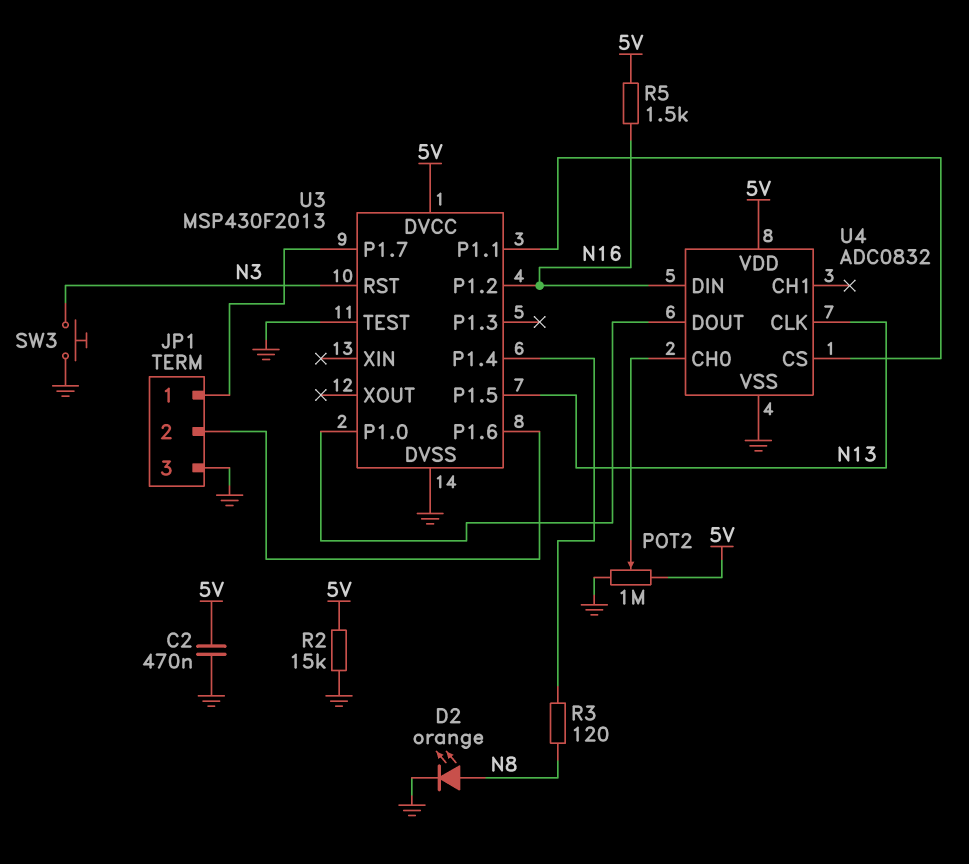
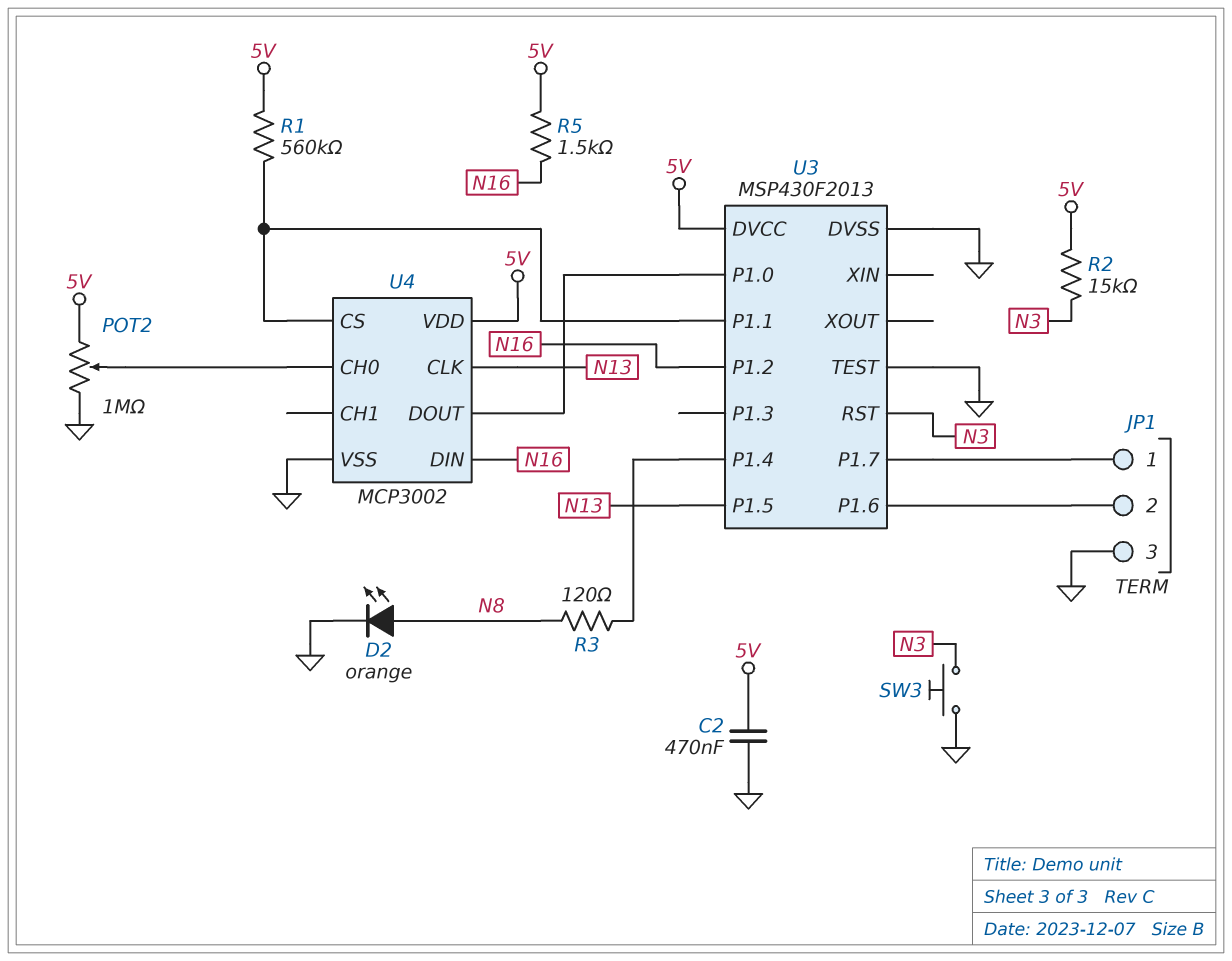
R1: none -> 560k (5V, U3/P1.1)
R2: 15k (5V, GND) -> 15k (5V, N3)
U4: ADC0832 -> MCP3002

